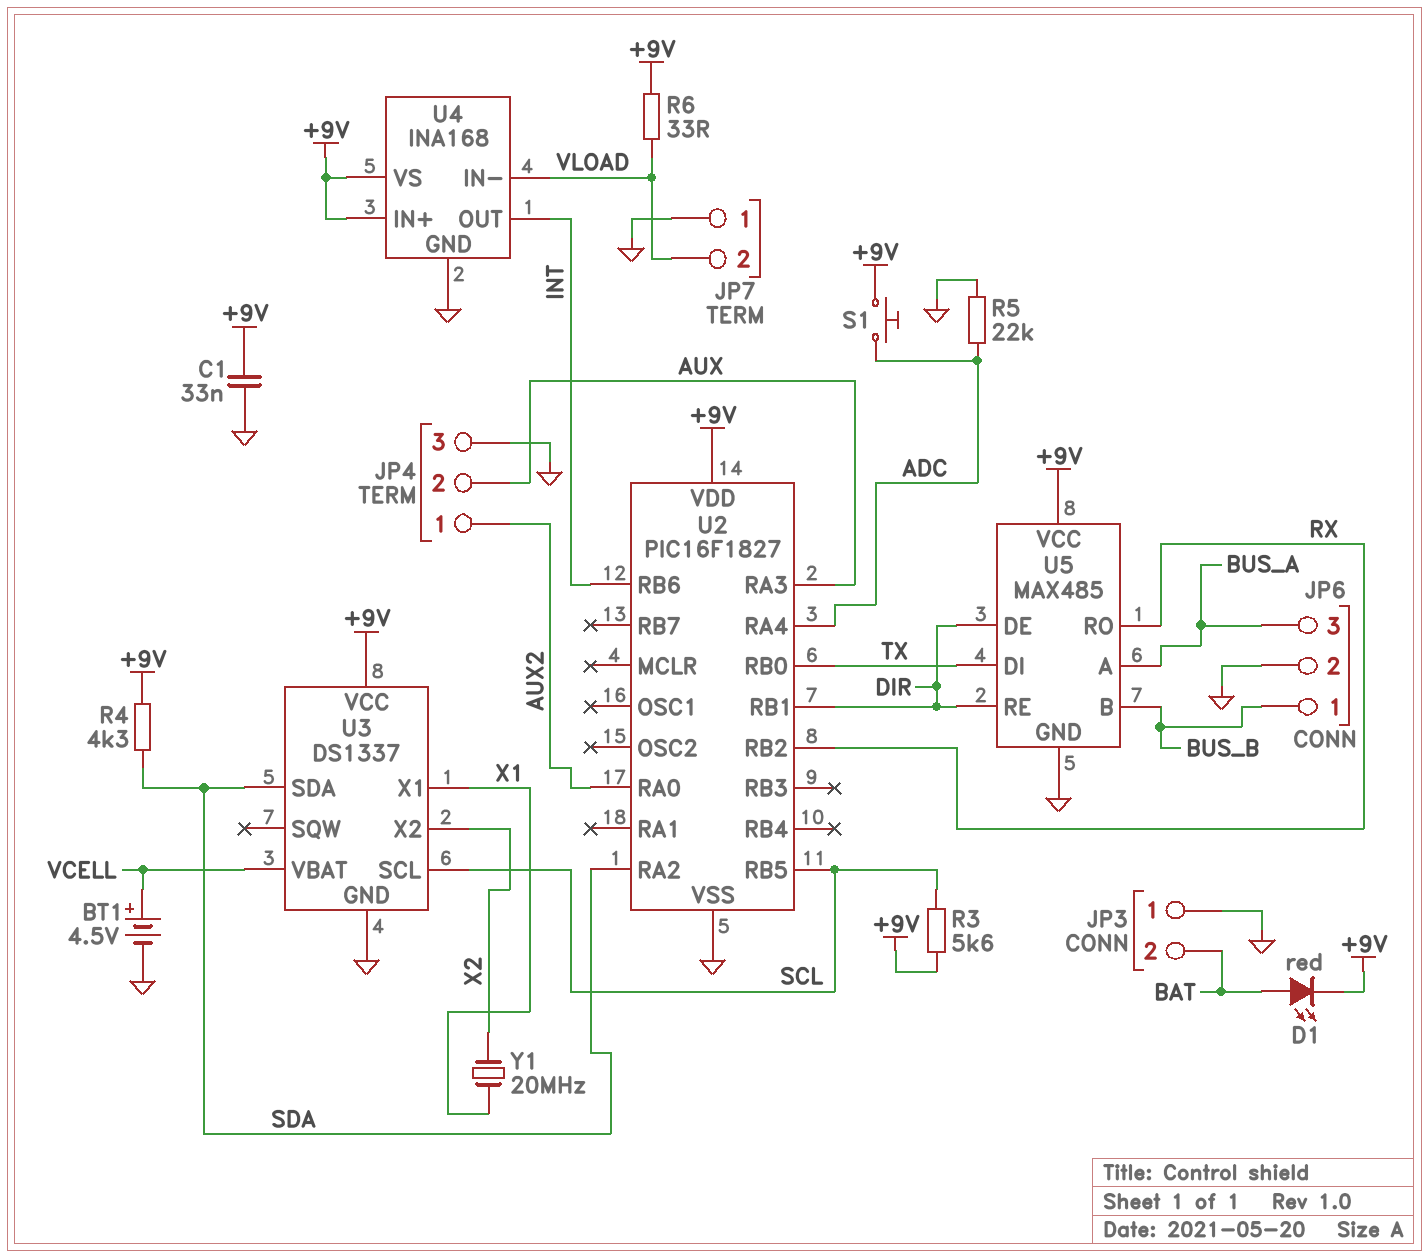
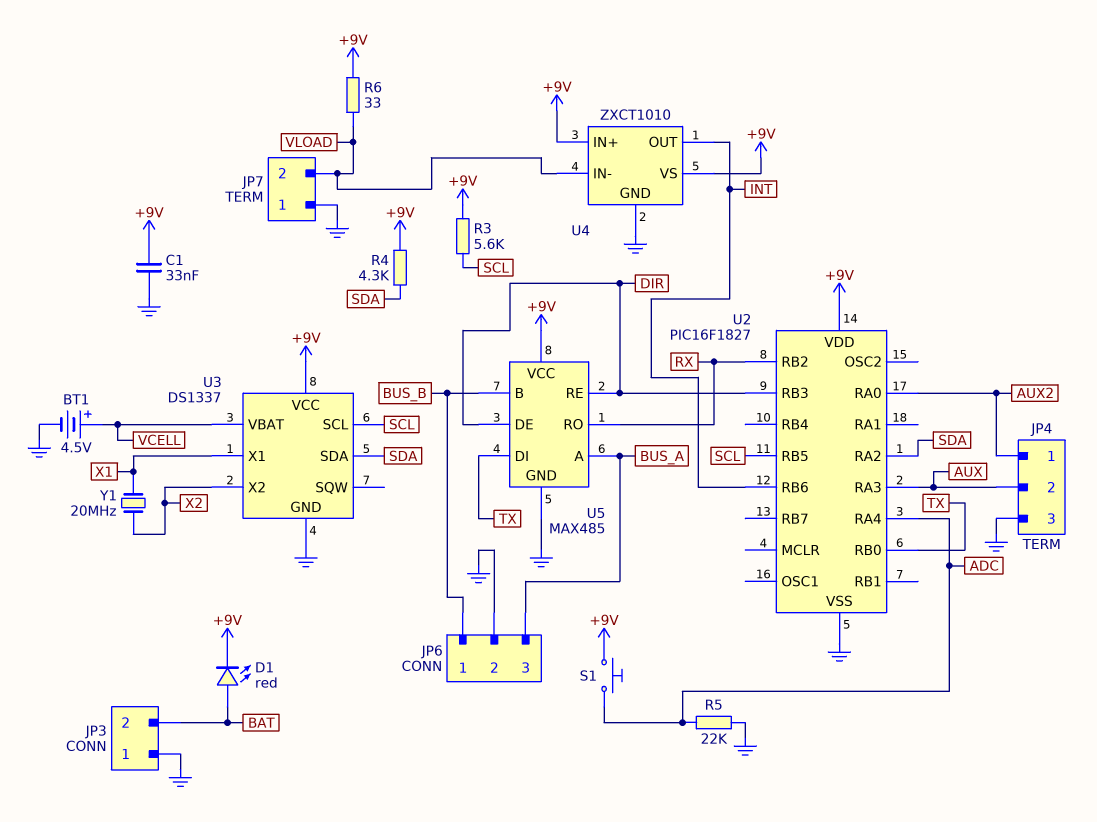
U2 pin RB1: DIR -> none
U2 pin RB3: none -> DIR
U4: INA168 -> ZXCT1010

